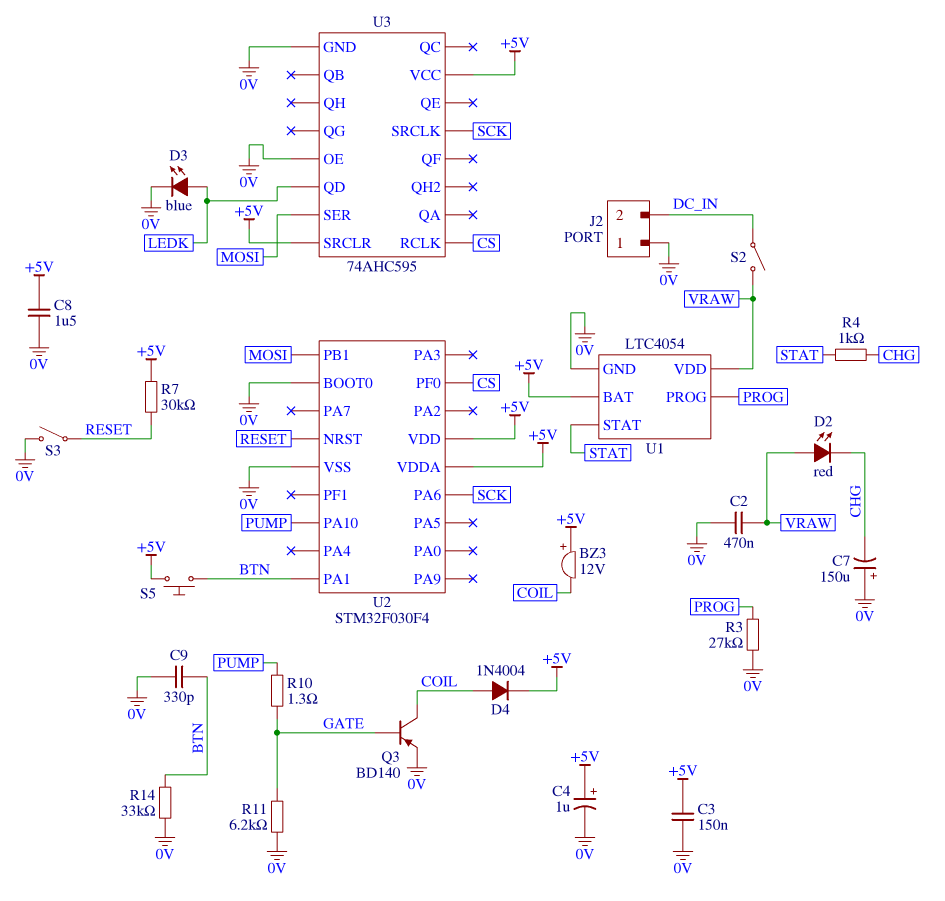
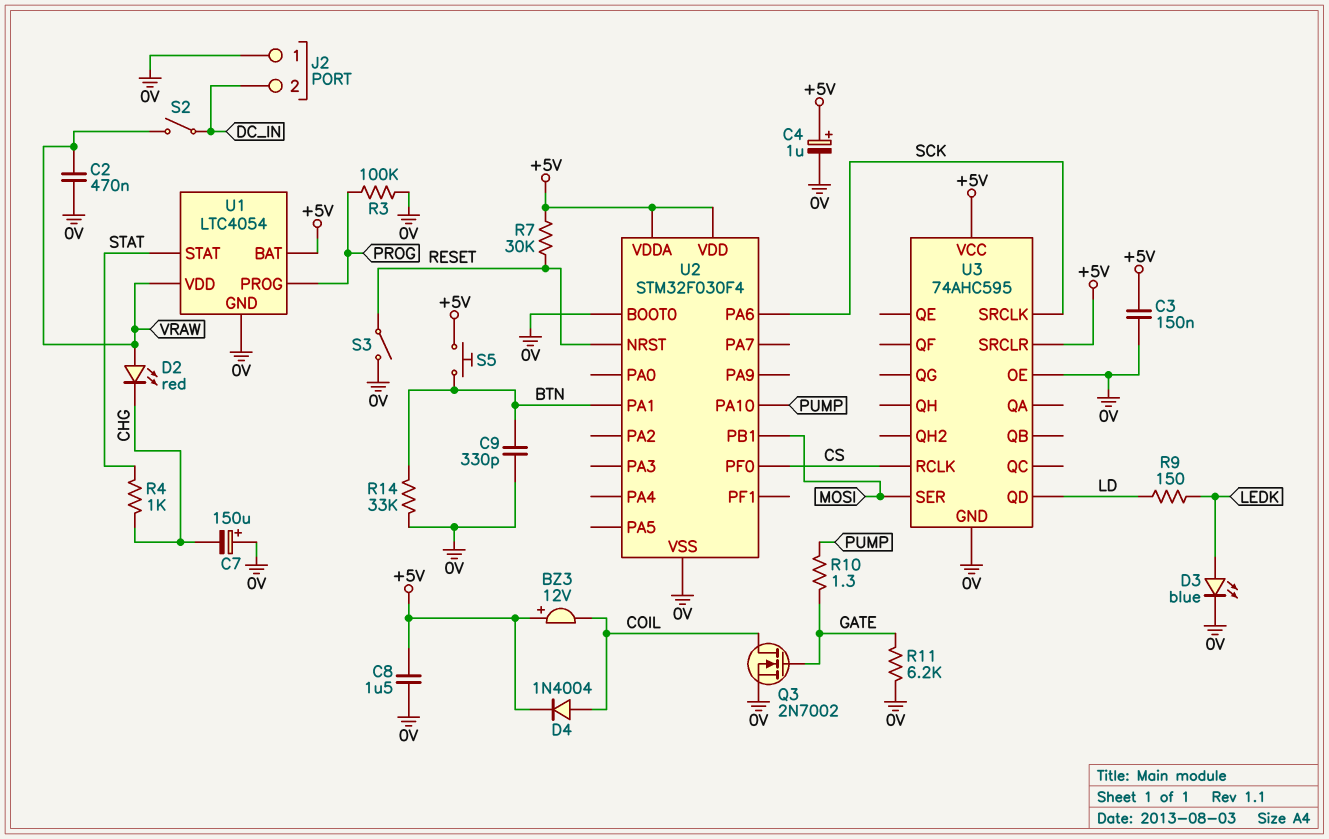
Q3: PNP BD140 (B GATE, C COIL, E 0V) -> NMOS 2N7002 (G GATE, D COIL, S 0V)
R3: 27k (0V, PROG) -> 100k (0V, PROG)
R9: none -> 150 (LD, LEDK)
U3 pin QD: LEDK -> LD

